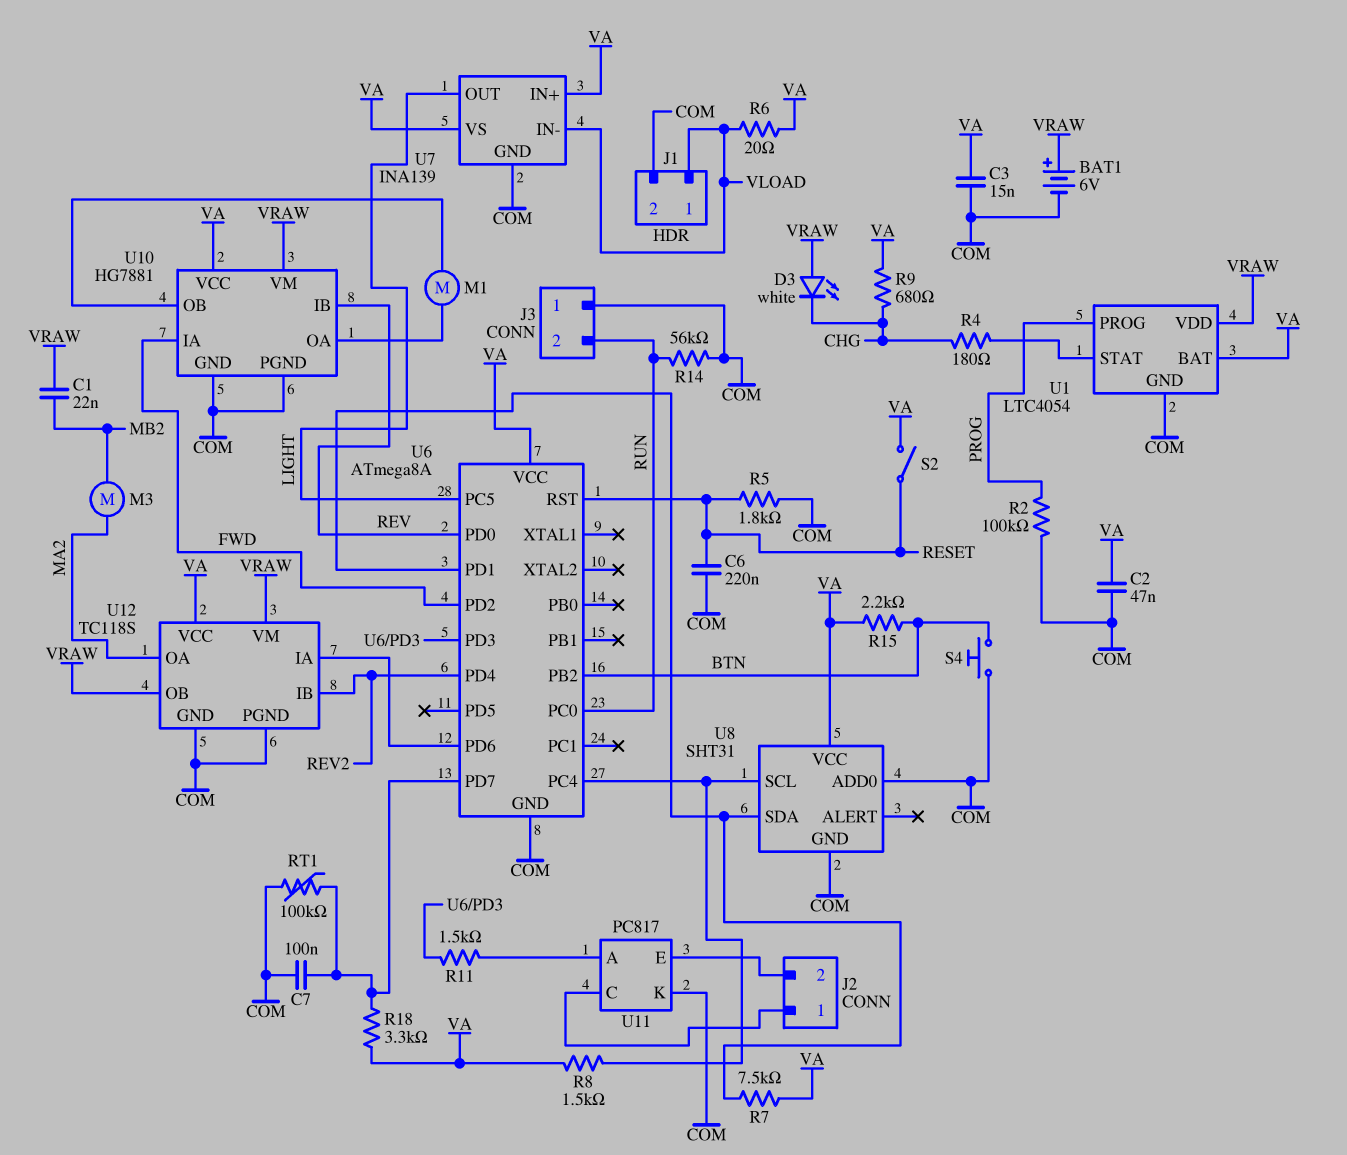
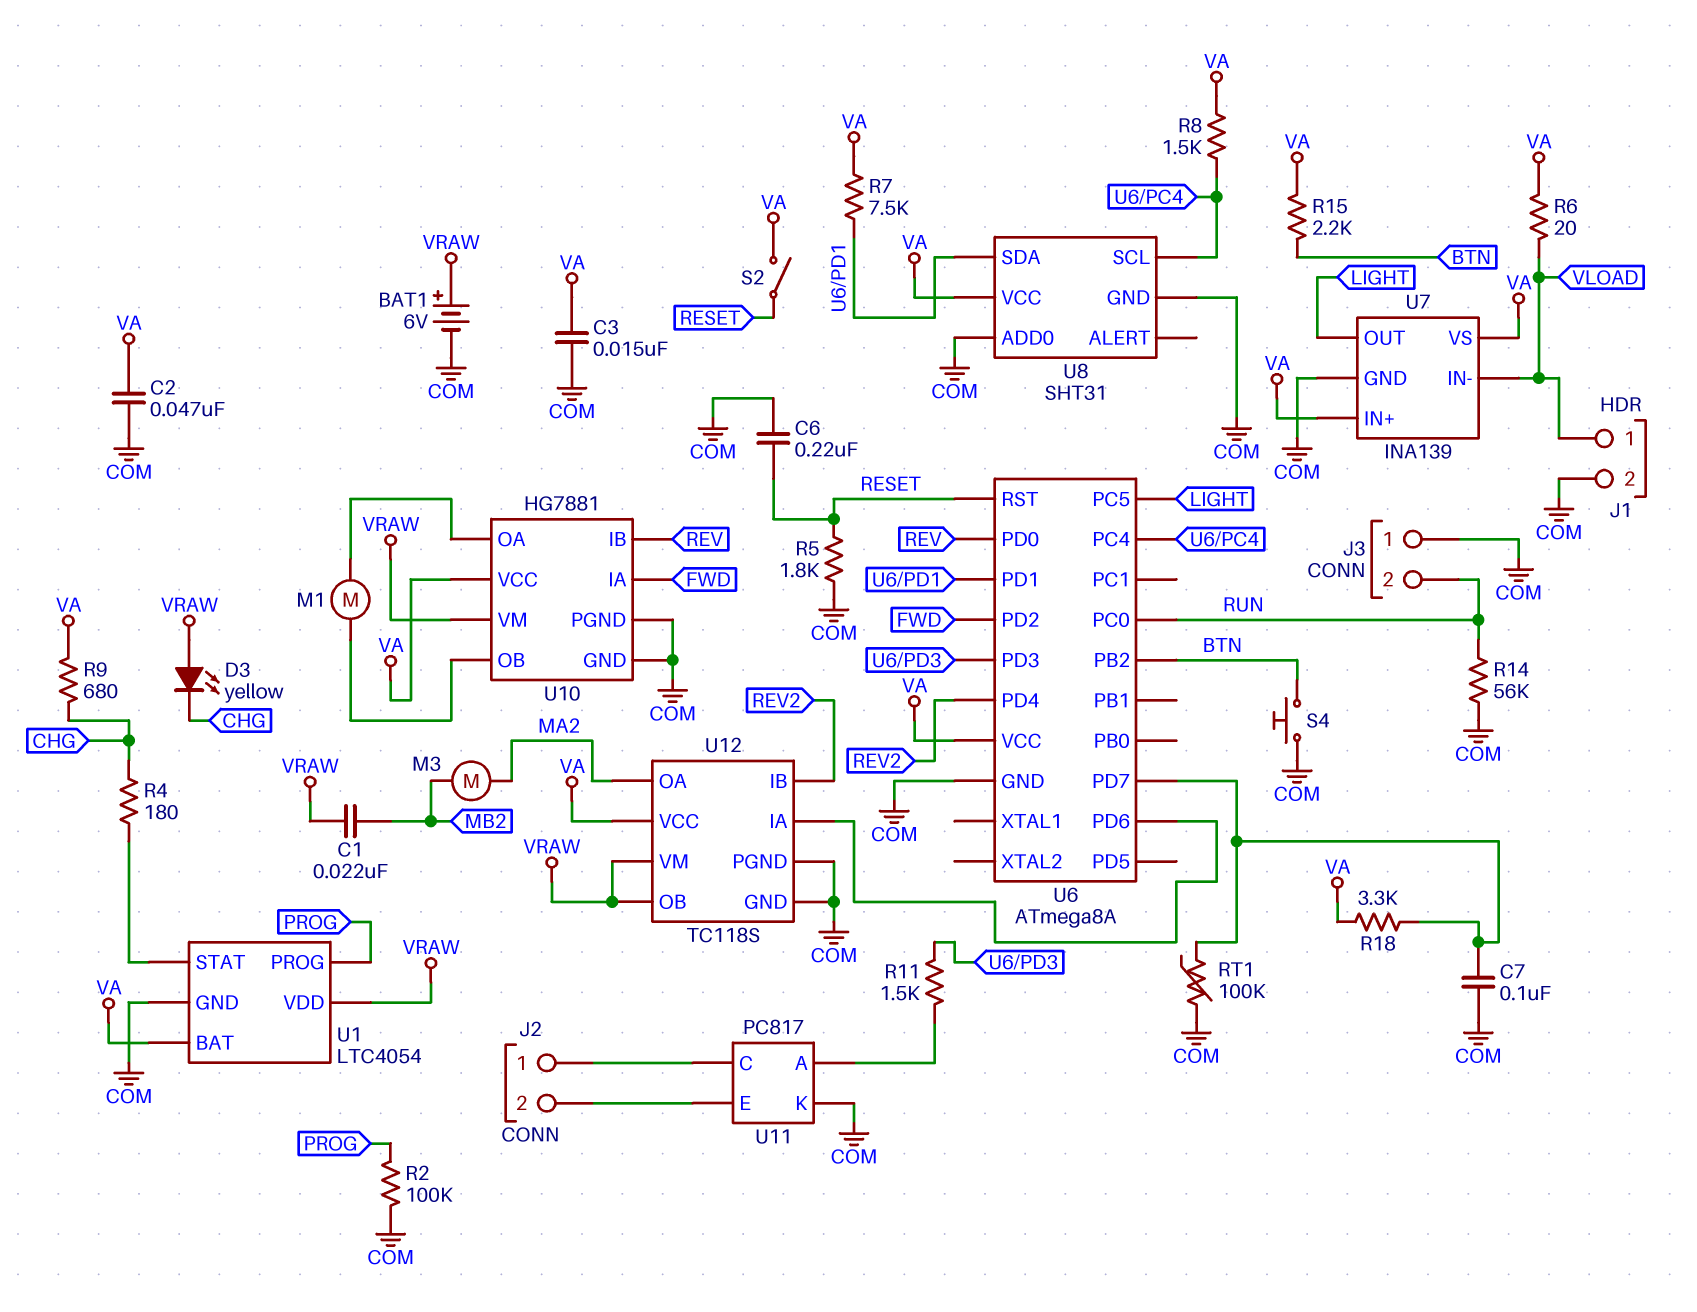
D3: LED white (A VRAW, K CHG) -> LED yellow (A VRAW, K CHG)

